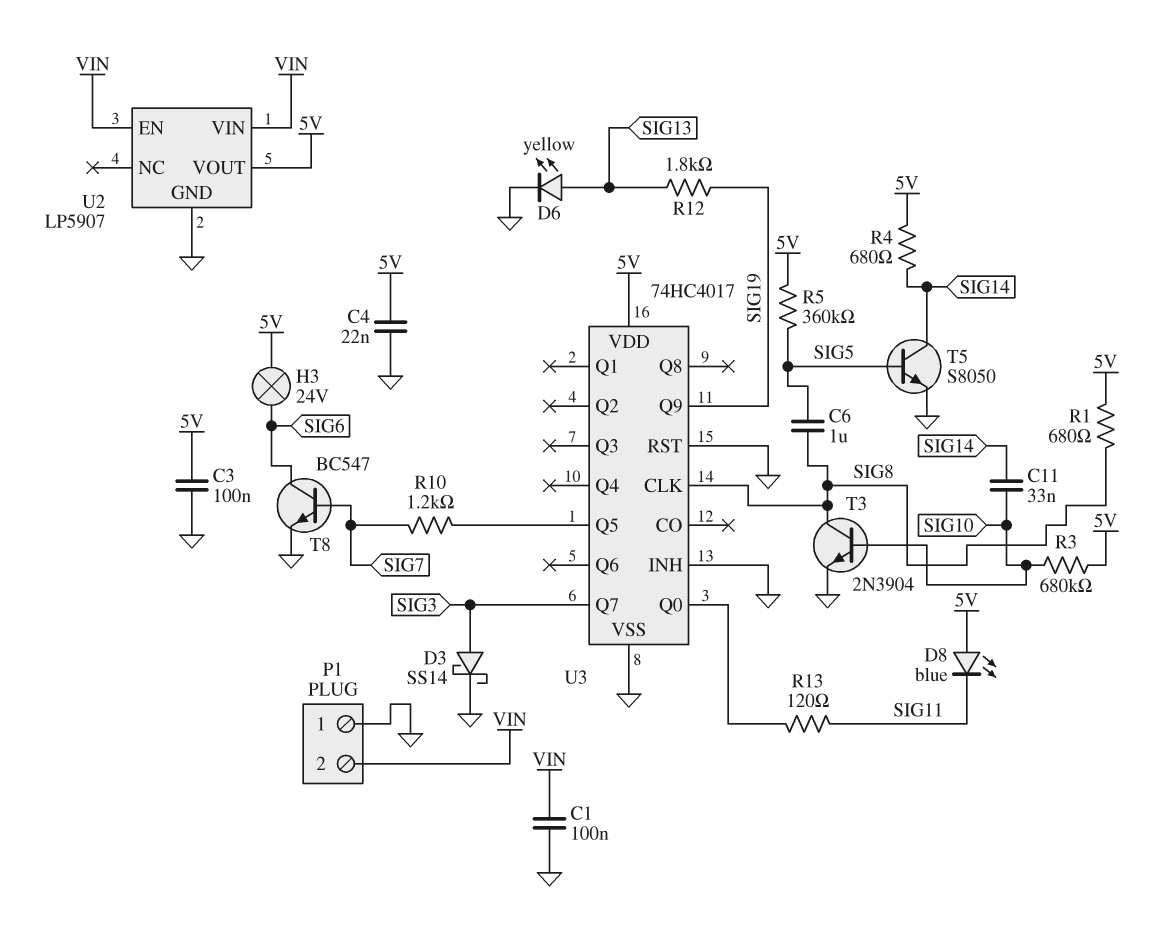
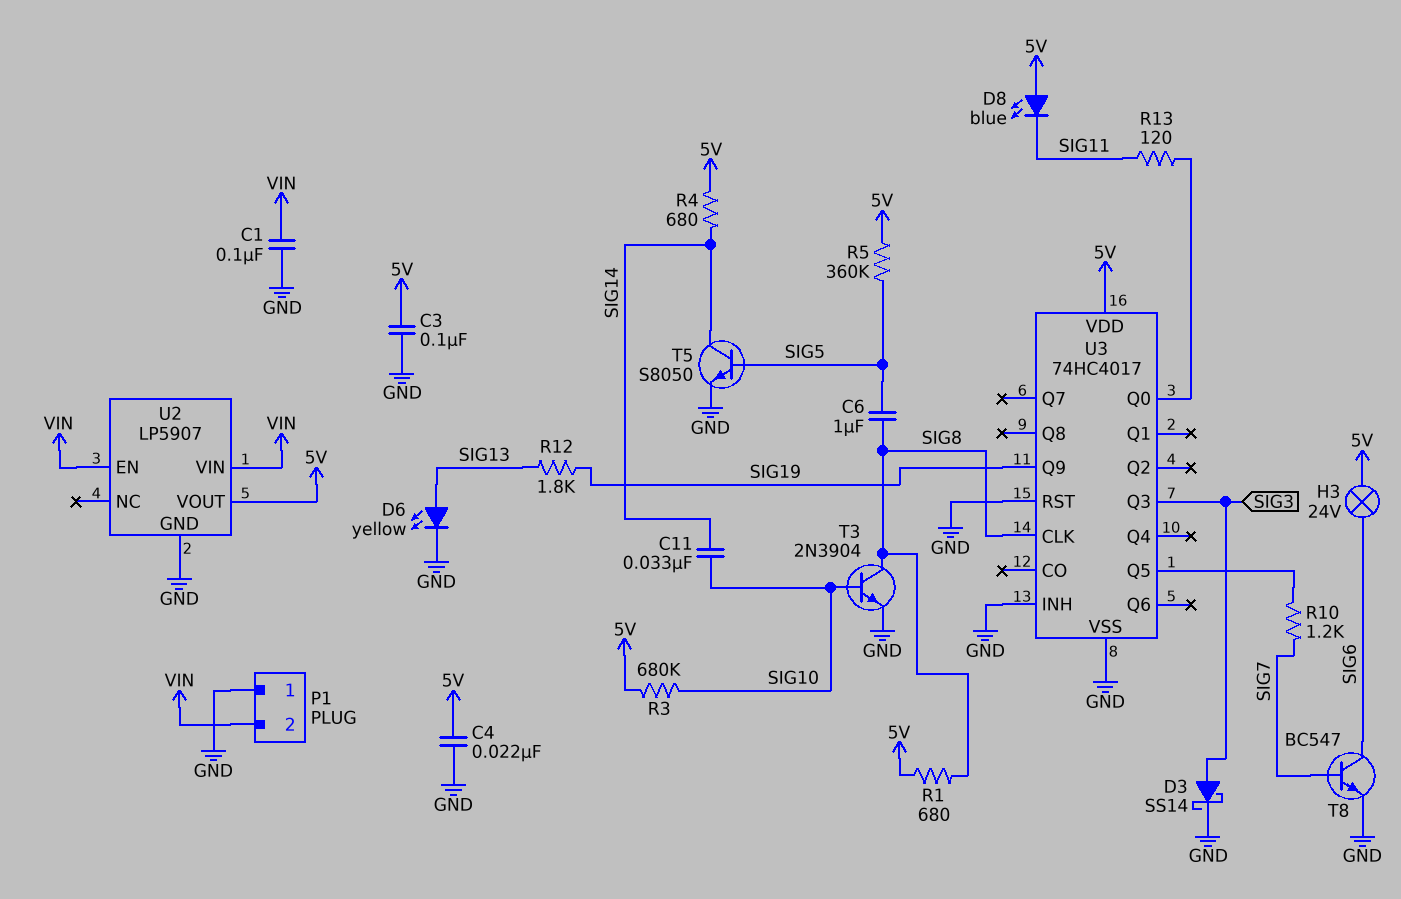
U3 pin Q3: none -> SIG3
U3 pin Q7: SIG3 -> none

